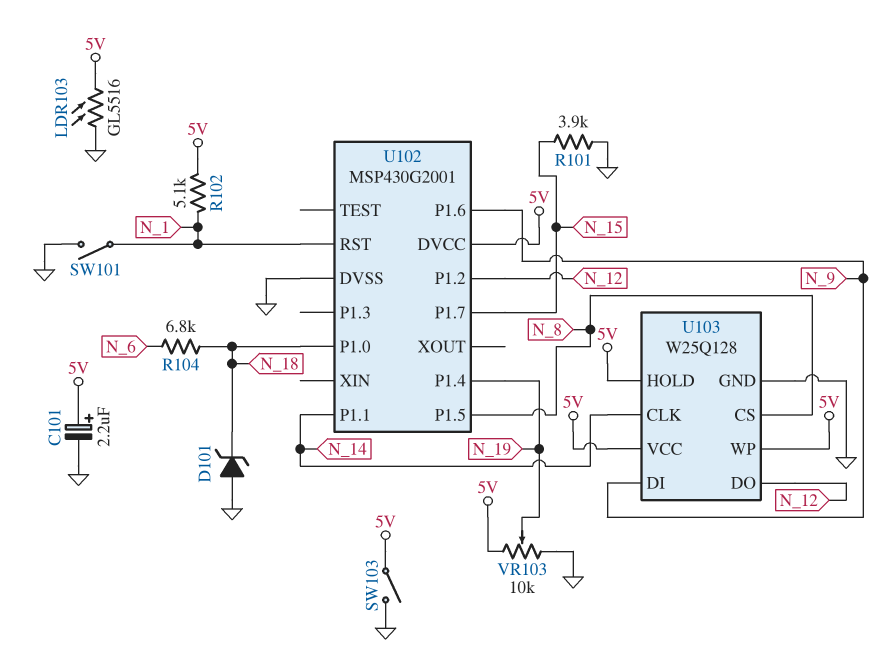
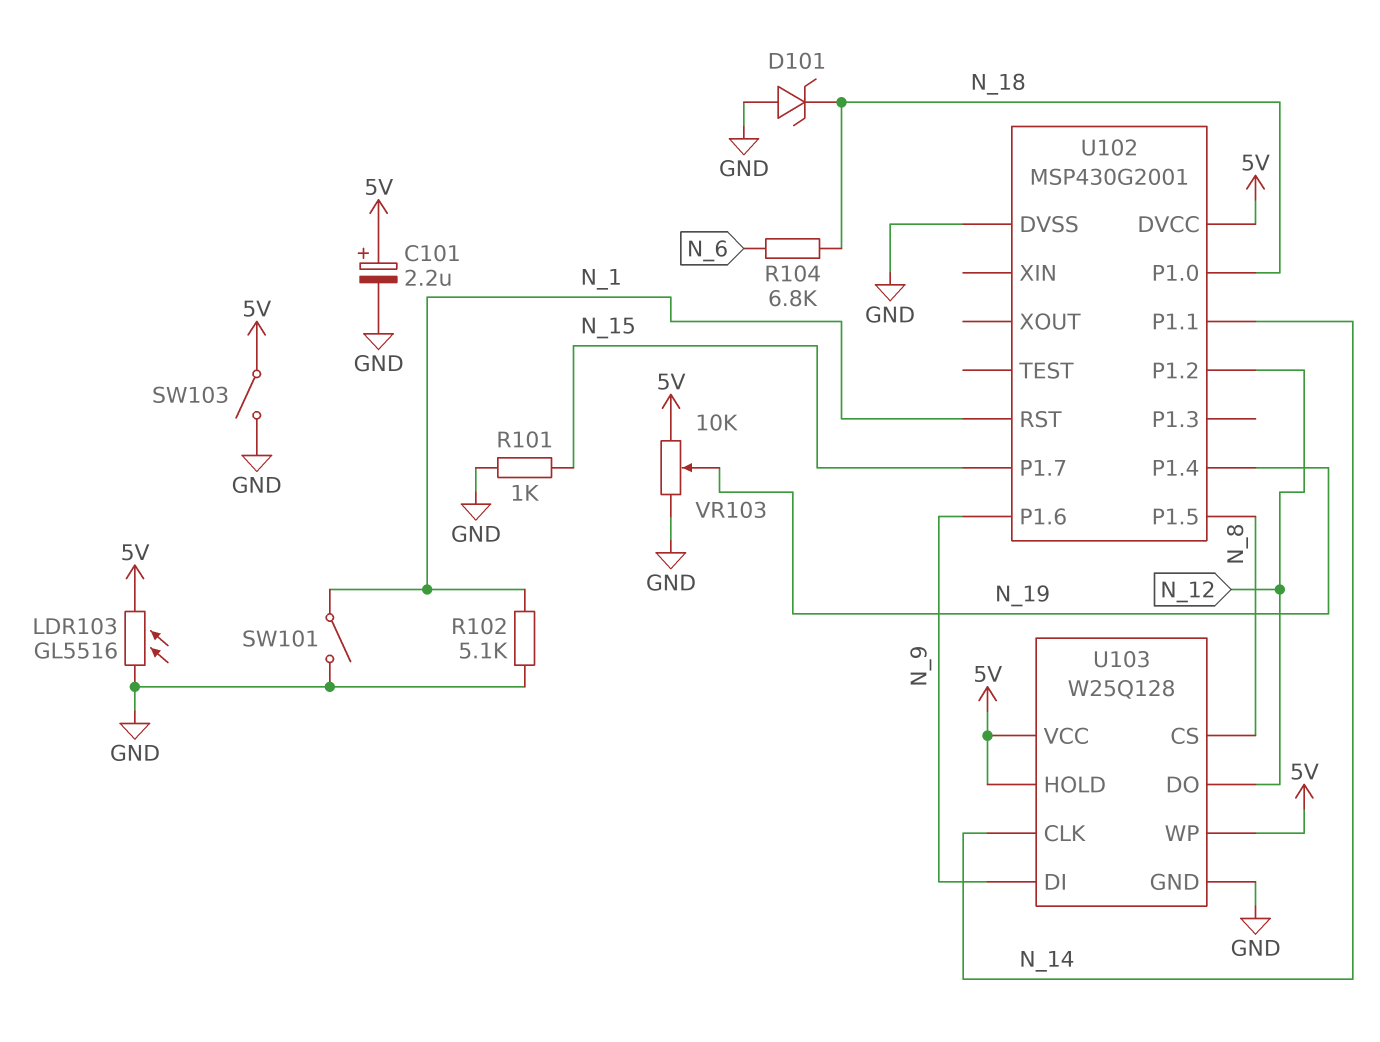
R101: 3.9k (GND, N_15) -> 1k (GND, N_15)
R102: 5.1k (5V, N_1) -> 5.1k (GND, N_1)

